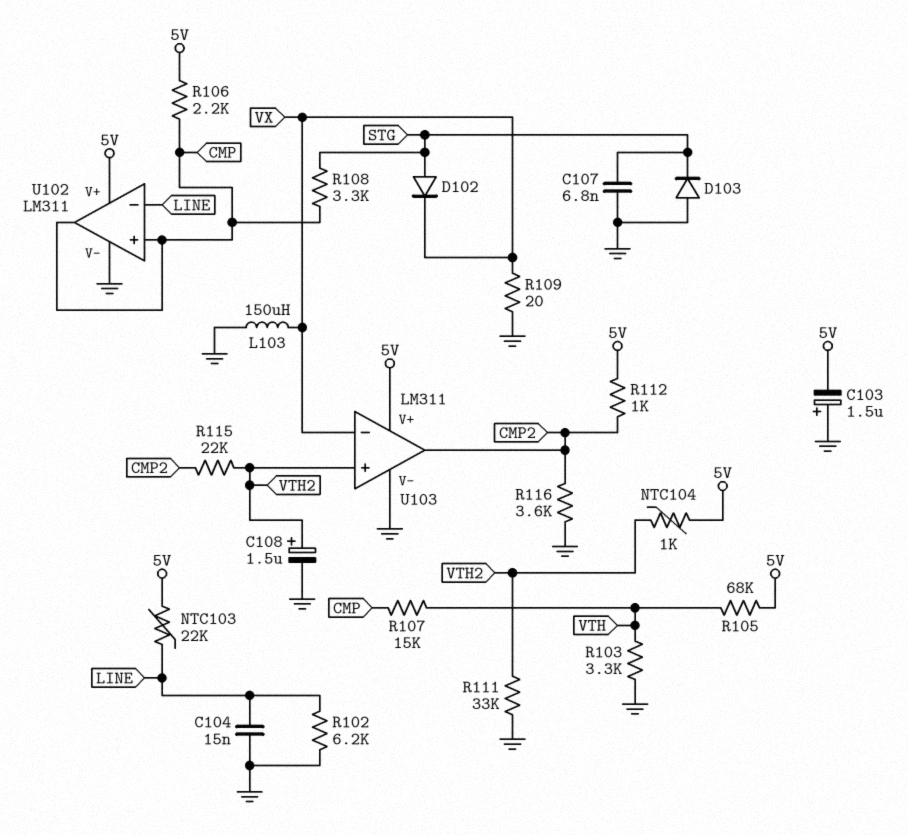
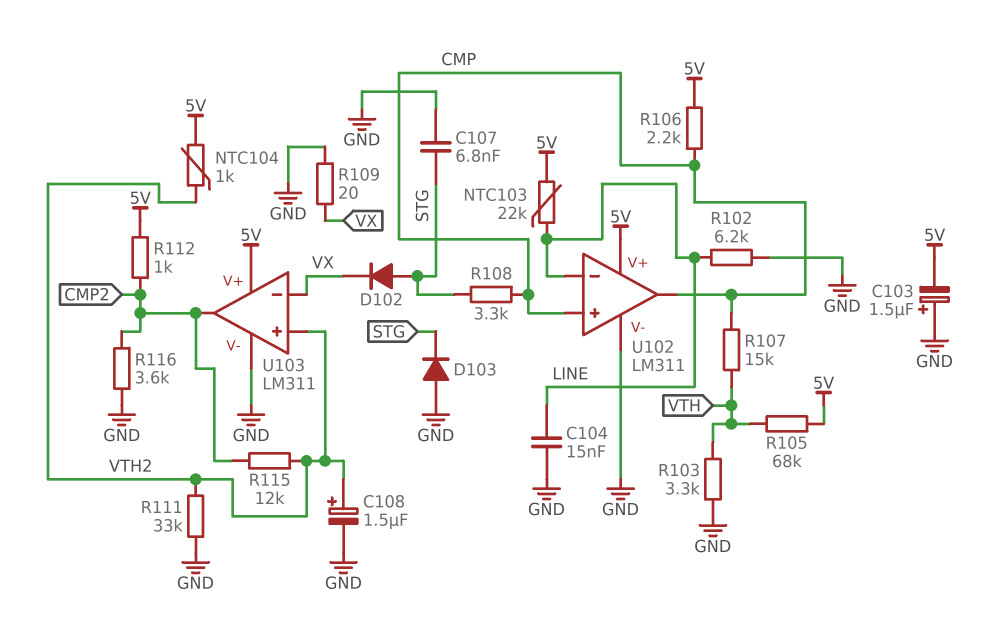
L103: 150uH (GND, VX) -> none
R115: 22k (CMP2, VTH2) -> 12k (CMP2, VTH2)

